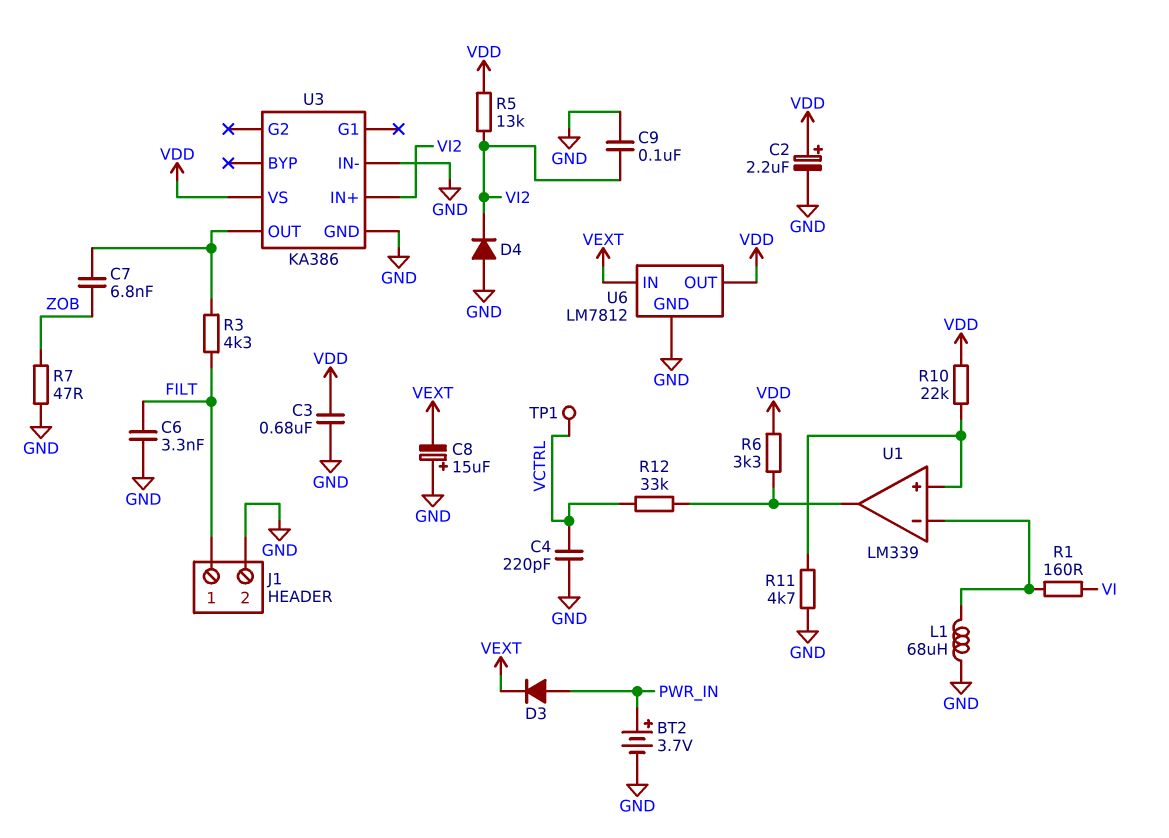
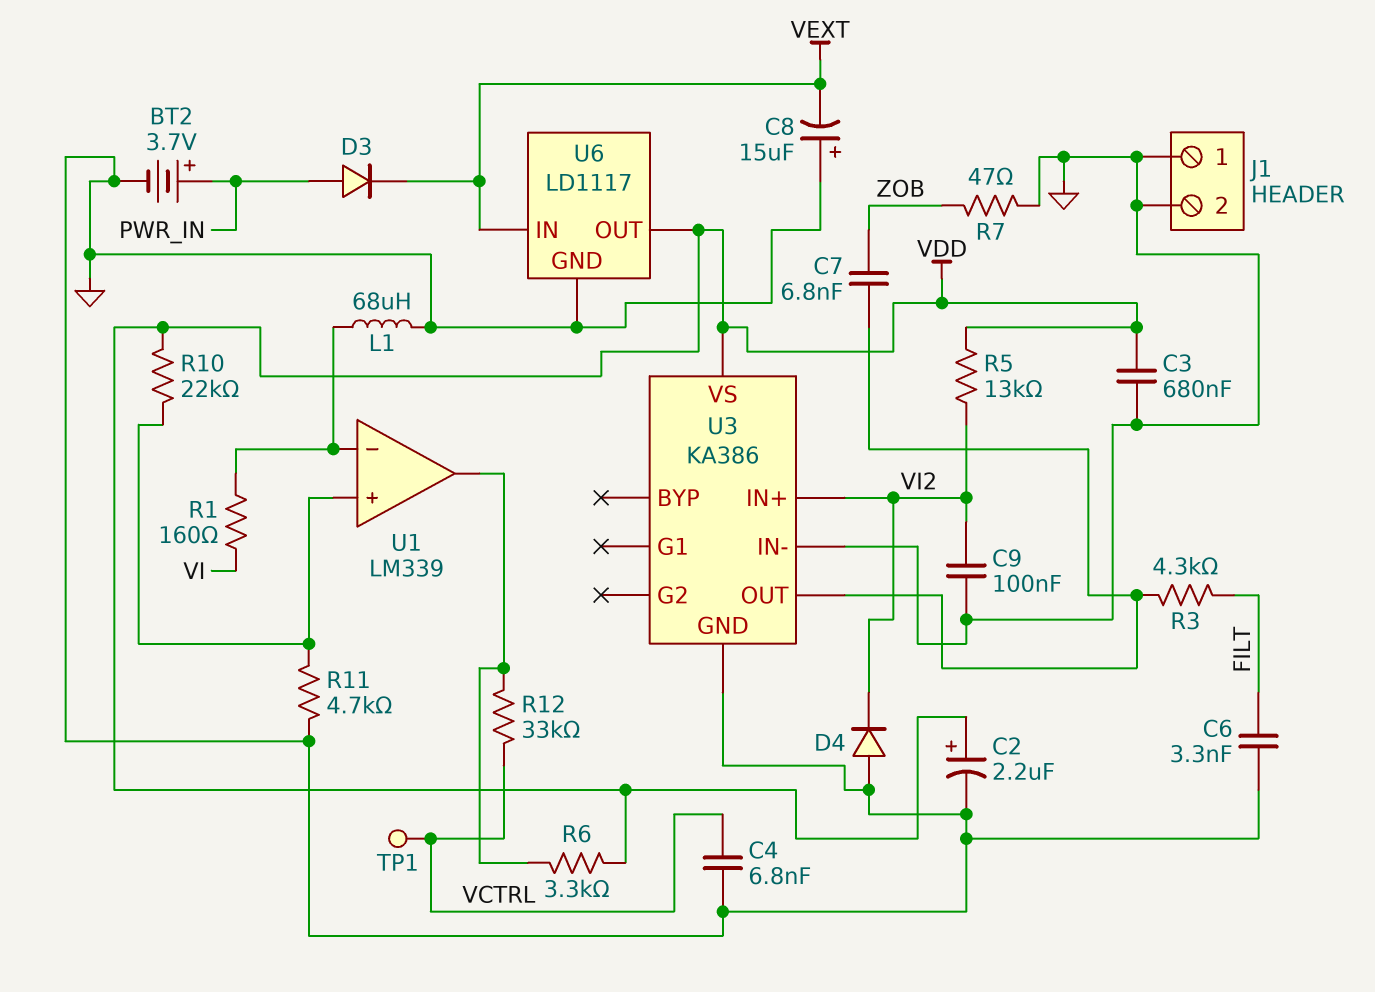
C4: 220pF (GND, VCTRL) -> 6.8nF (GND, VCTRL)
J1 pin 1: FILT -> GND
U6: LM7812 -> LD1117

